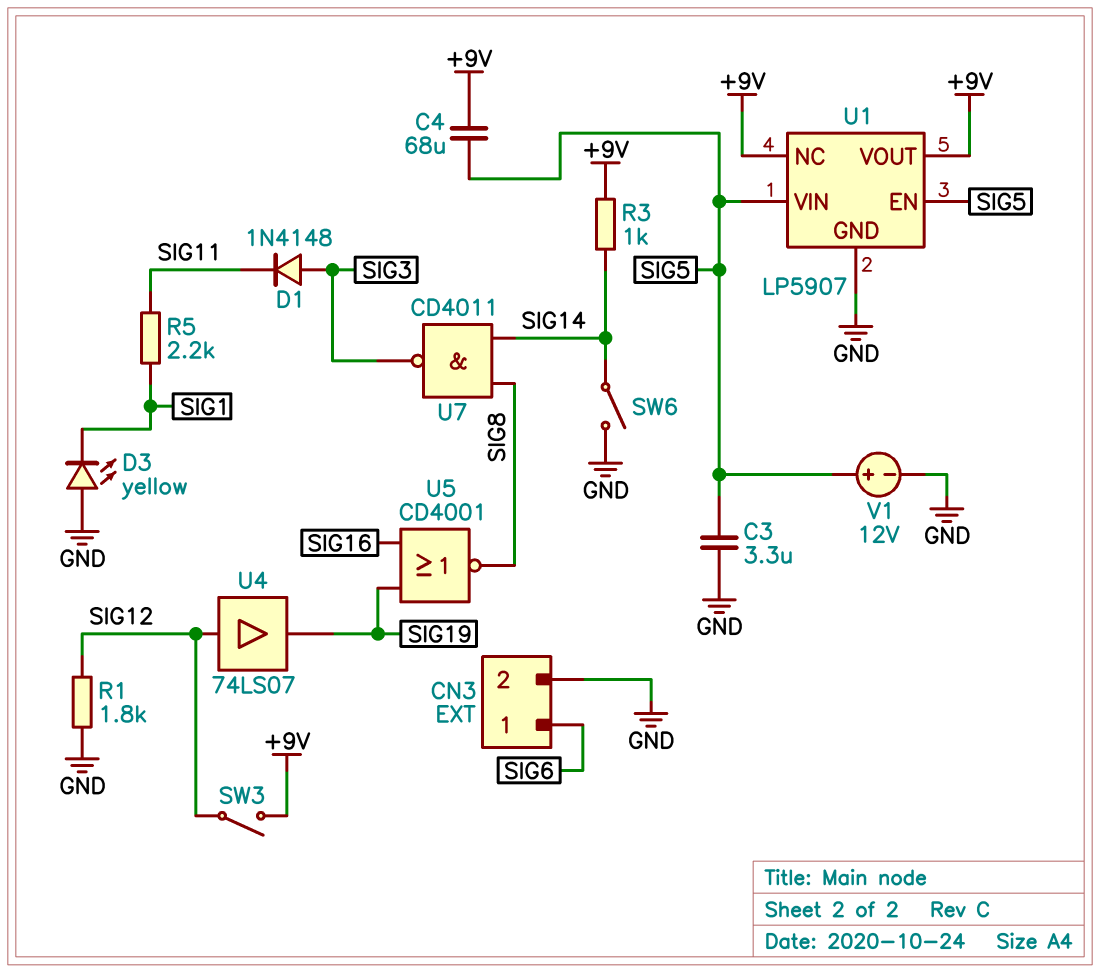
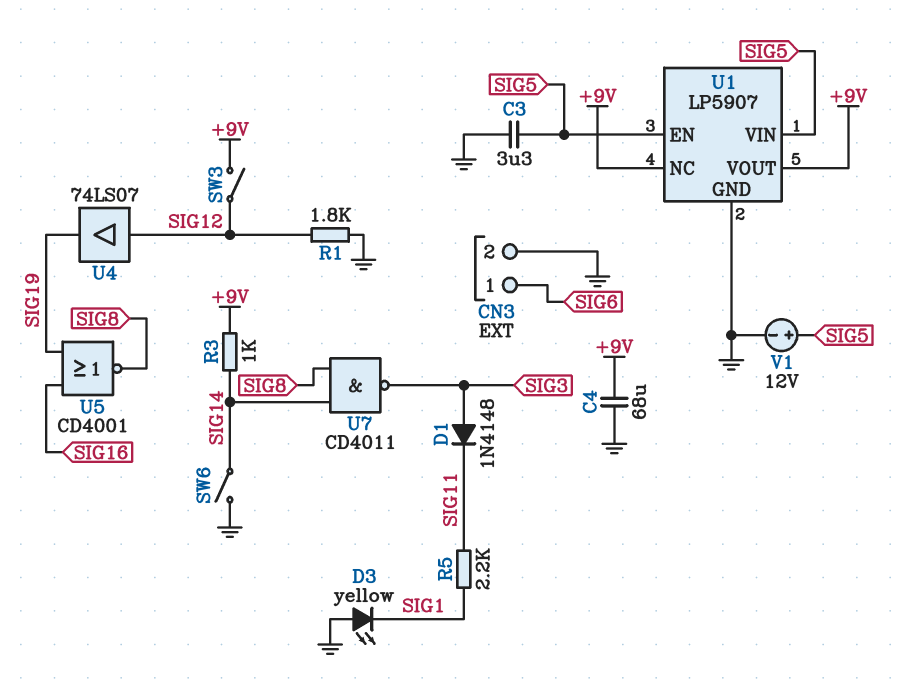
C4: 68uF (+9V, SIG5) -> 68uF (+9V, GND)

